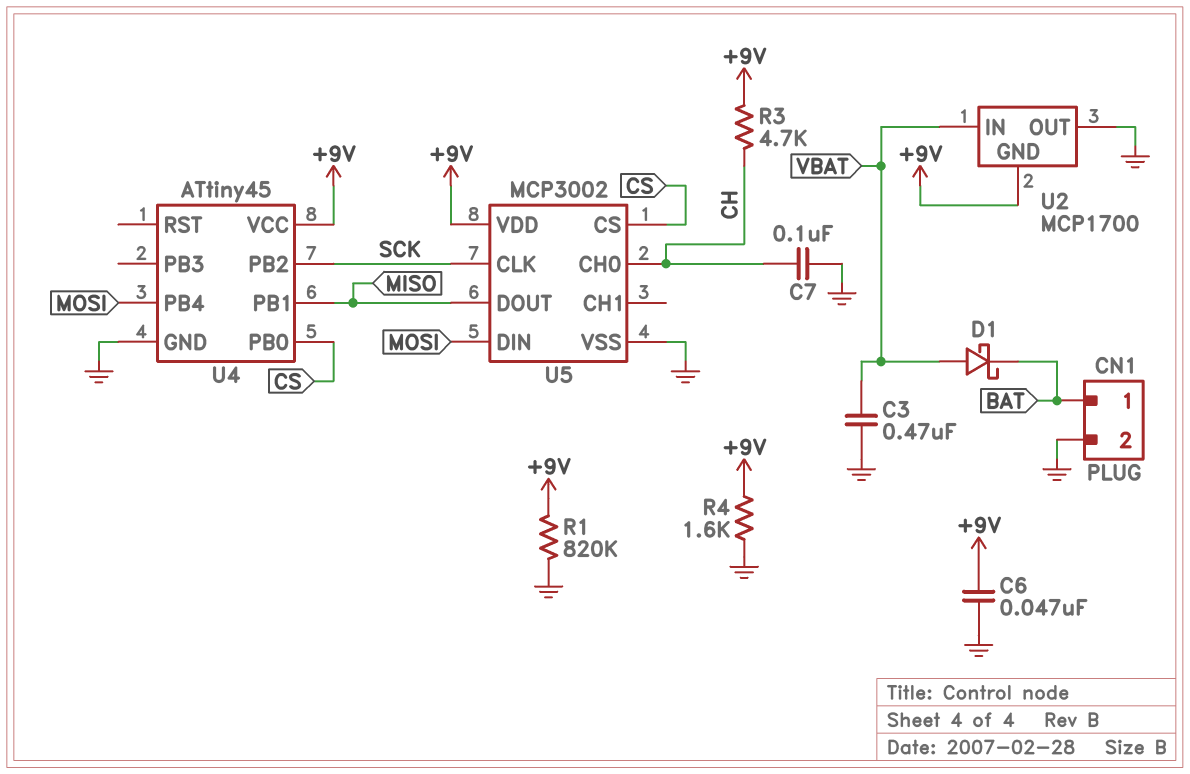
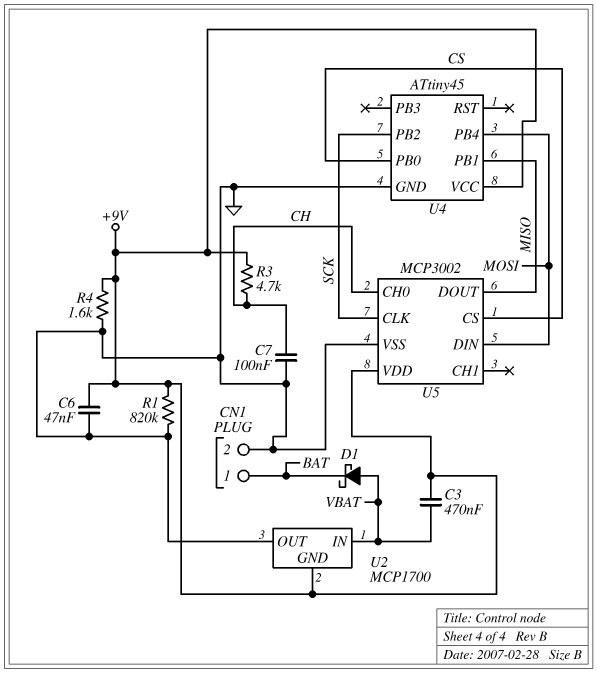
C3: 470nF (GND, VBAT) -> 470nF (+9V, VBAT)

